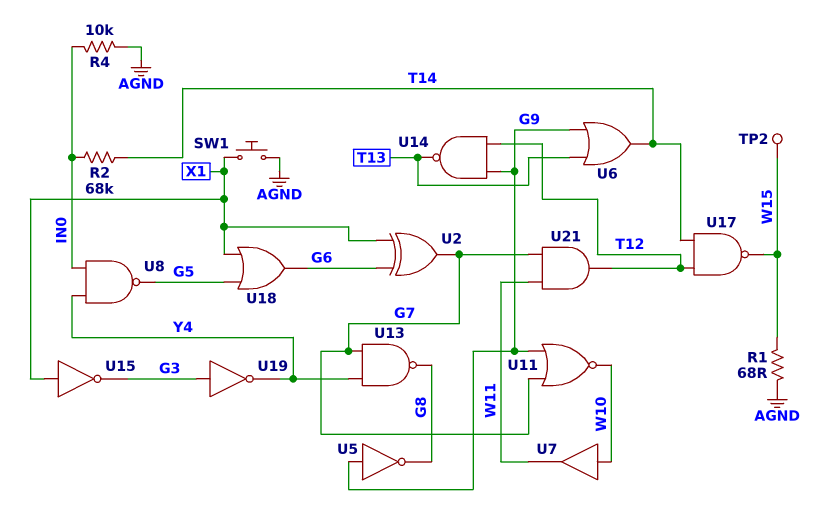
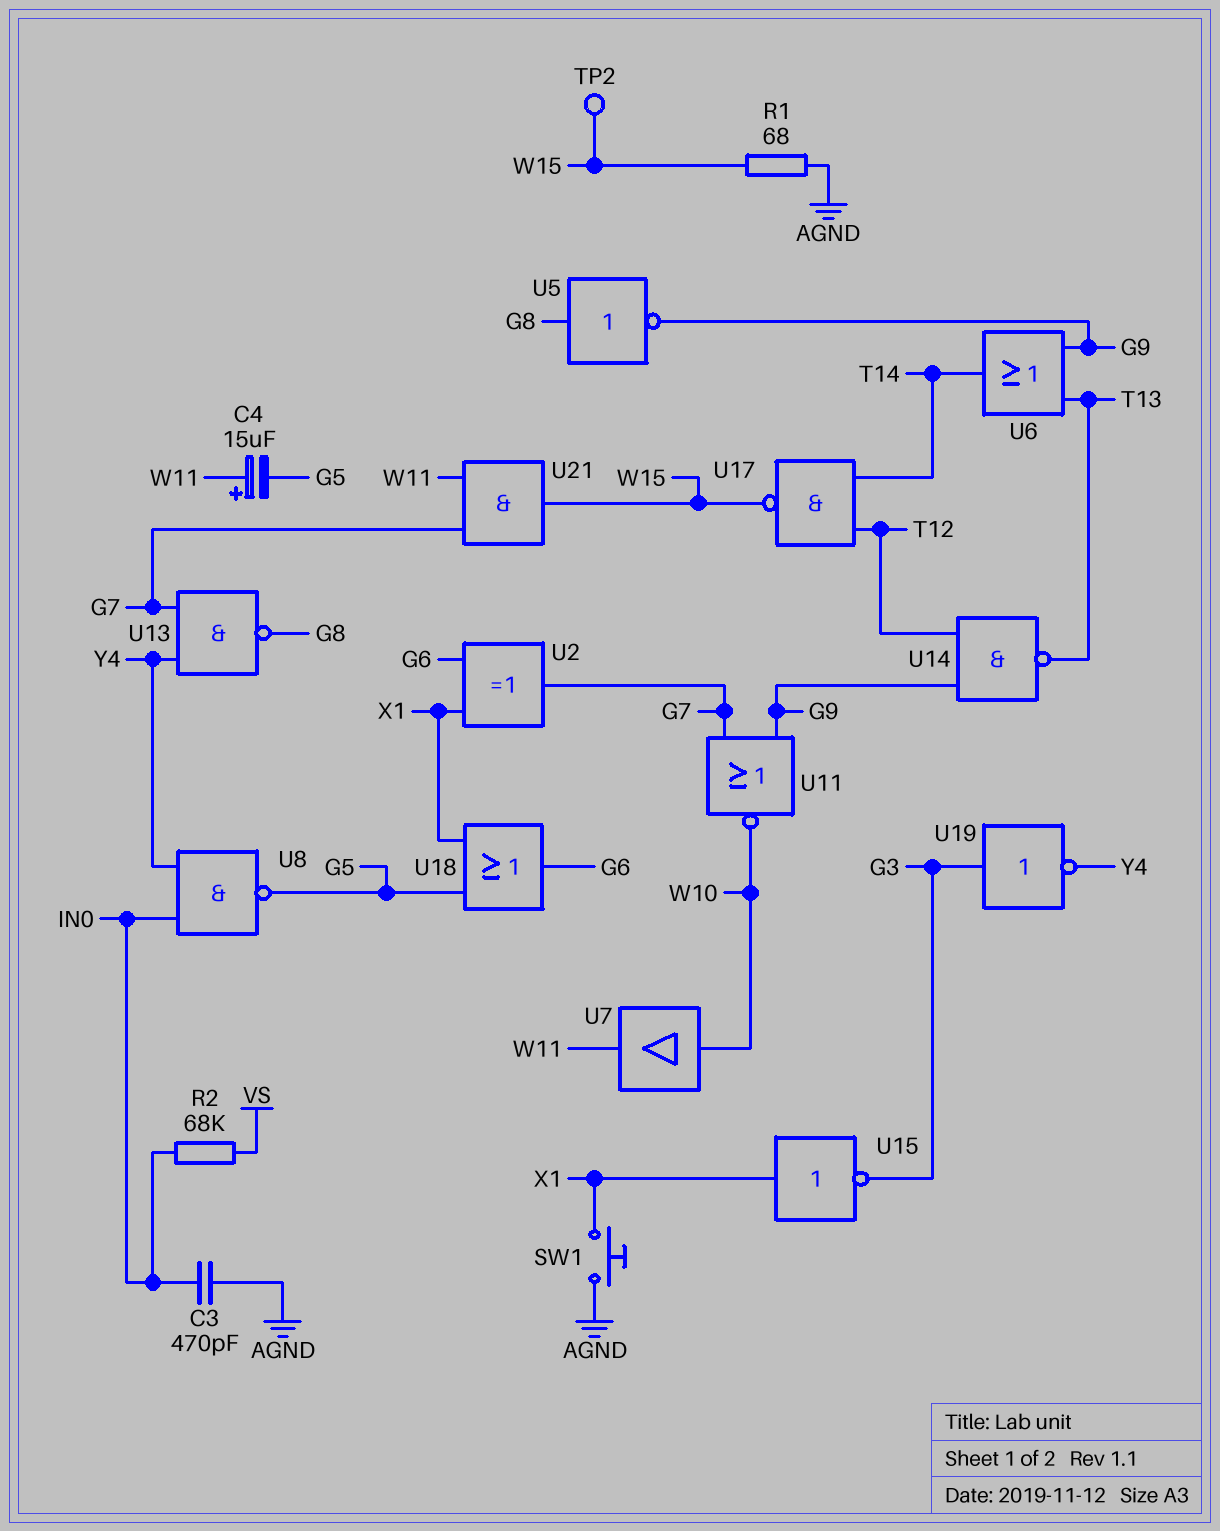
C3: none -> 470pF (AGND, IN0)
C4: none -> 15uF (plus W11, minus G5)
R2: 68k (IN0, T14) -> 68k (IN0, VS)
R4: 10k (AGND, IN0) -> none
U5: NOT (in G9, out G8) -> NOT (in G8, out G9)
U21: AND (in G7, in W11, out T12) -> AND (in G7, in W11, out W15)

